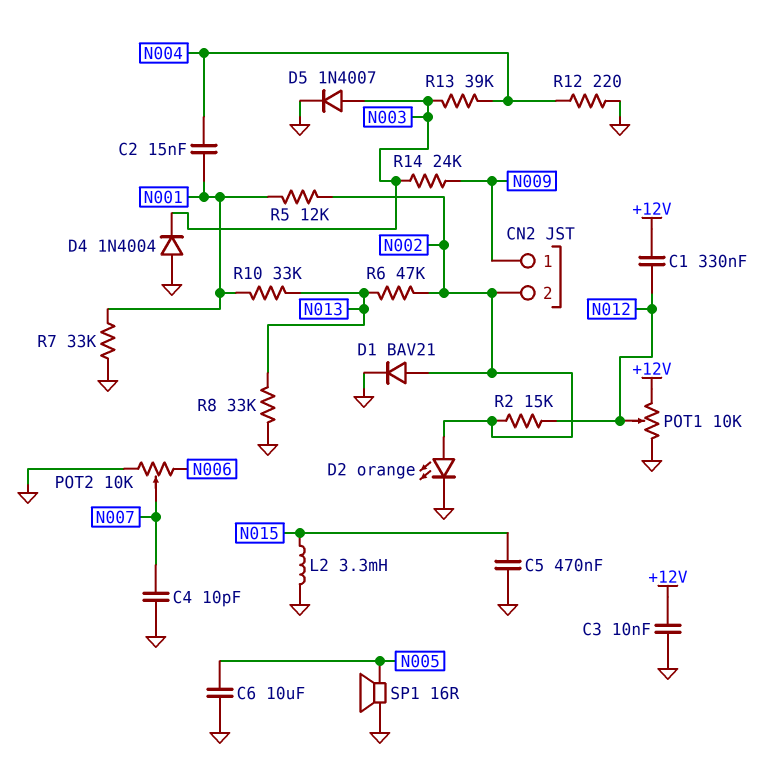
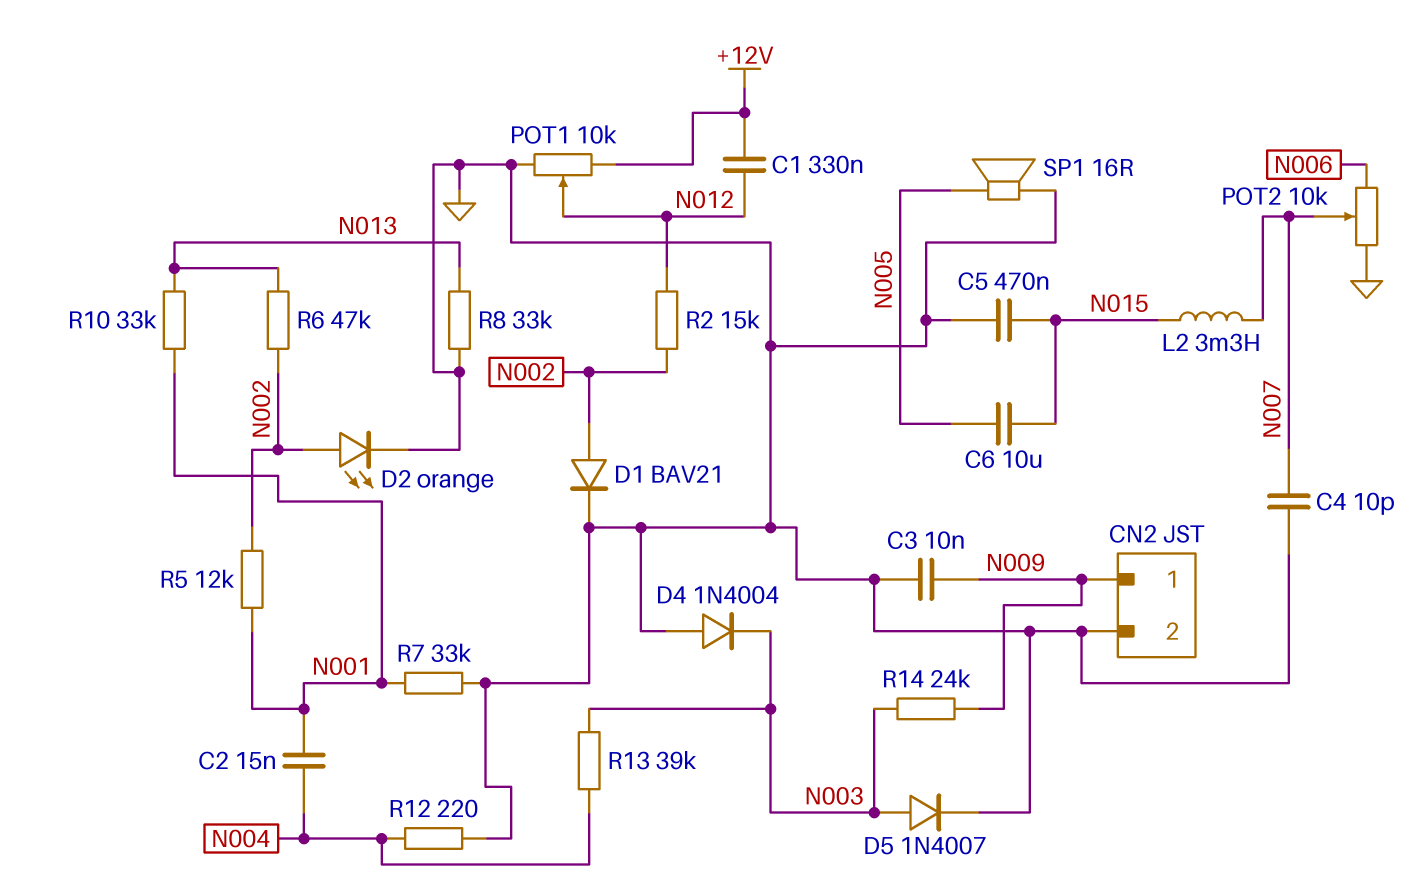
C3: 10nF (+12V, GND) -> 10nF (GND, N009)
C6: 10uF (GND, N005) -> 10uF (N005, N015)
CN2 pin 2: N002 -> GND
L2: 3.3mH (GND, N015) -> 3.3mH (N007, N015)

